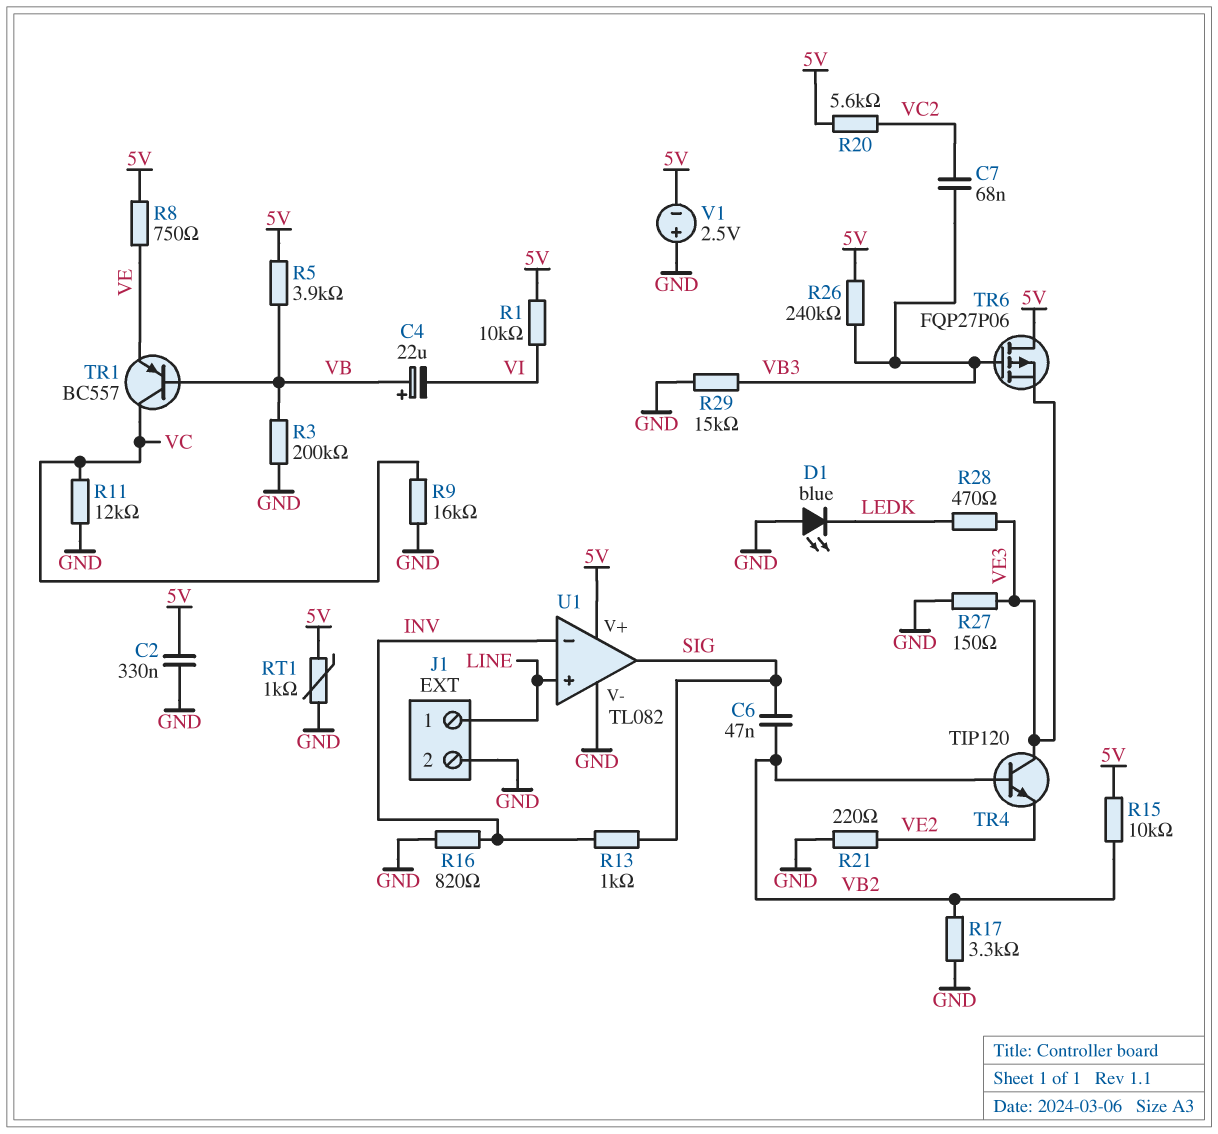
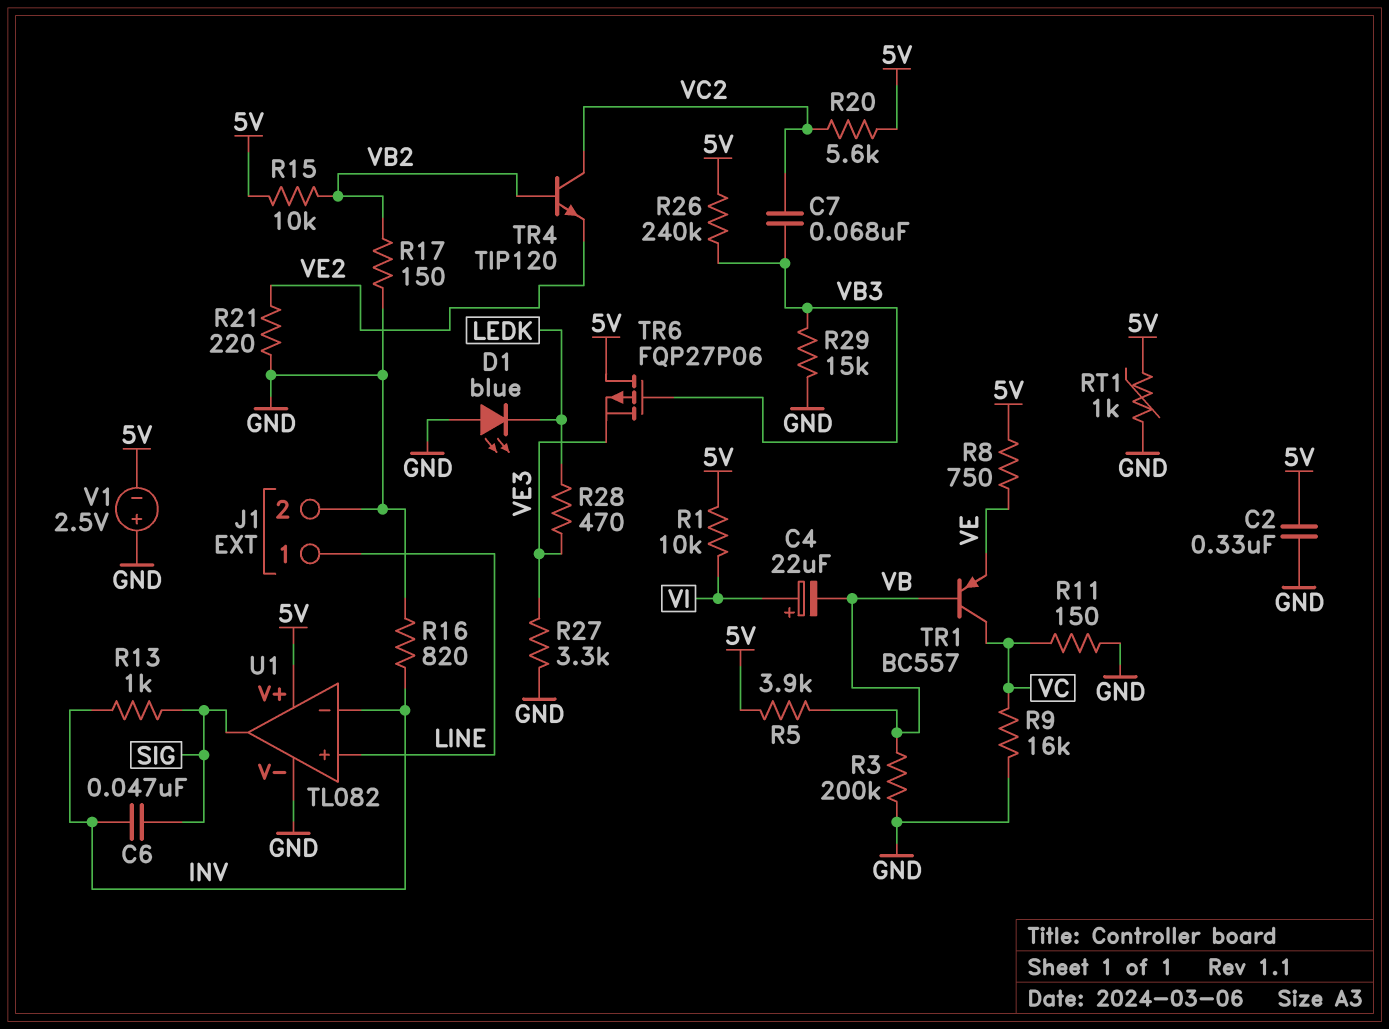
C4: 22uF (plus VB, minus VI) -> 22uF (plus VI, minus VB)
C6: 47nF (SIG, VB2) -> 47nF (INV, SIG)
R11: 12k (GND, VC) -> 150 (GND, VC)
R17: 3.3k (GND, VB2) -> 150 (GND, VB2)
R27: 150 (GND, VE3) -> 3.3k (GND, VE3)
TR4: NPN TIP120 (B VB2, C VE3, E VE2) -> NPN TIP120 (B VB2, C VC2, E VE2)

